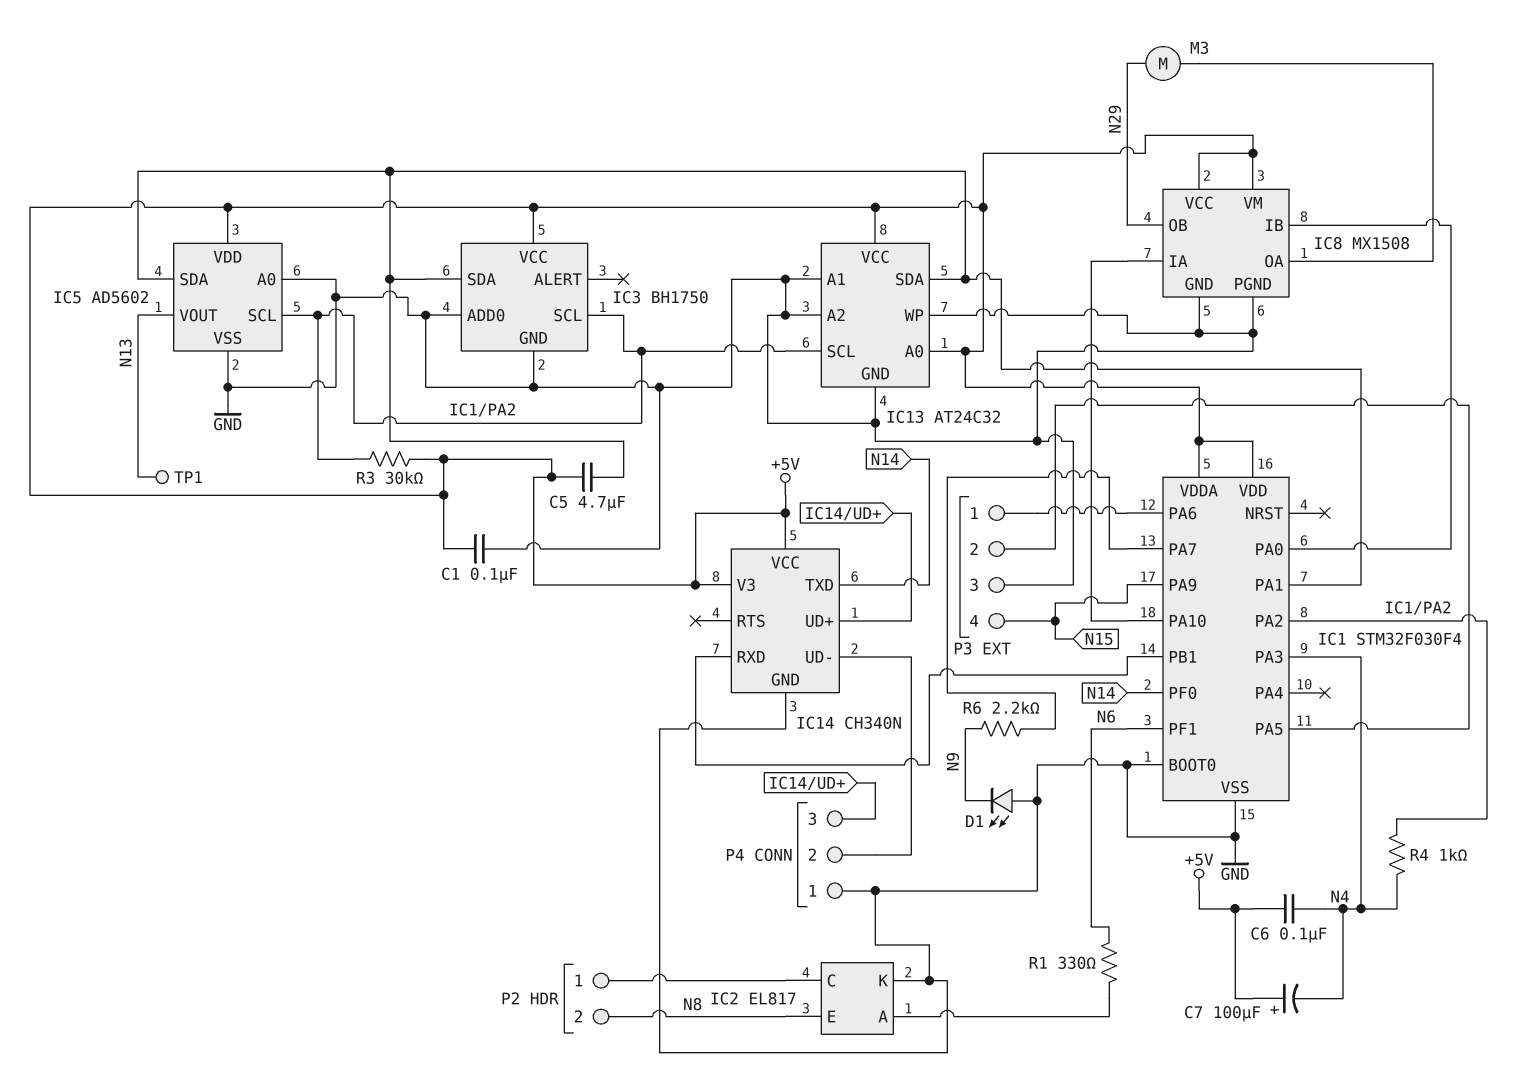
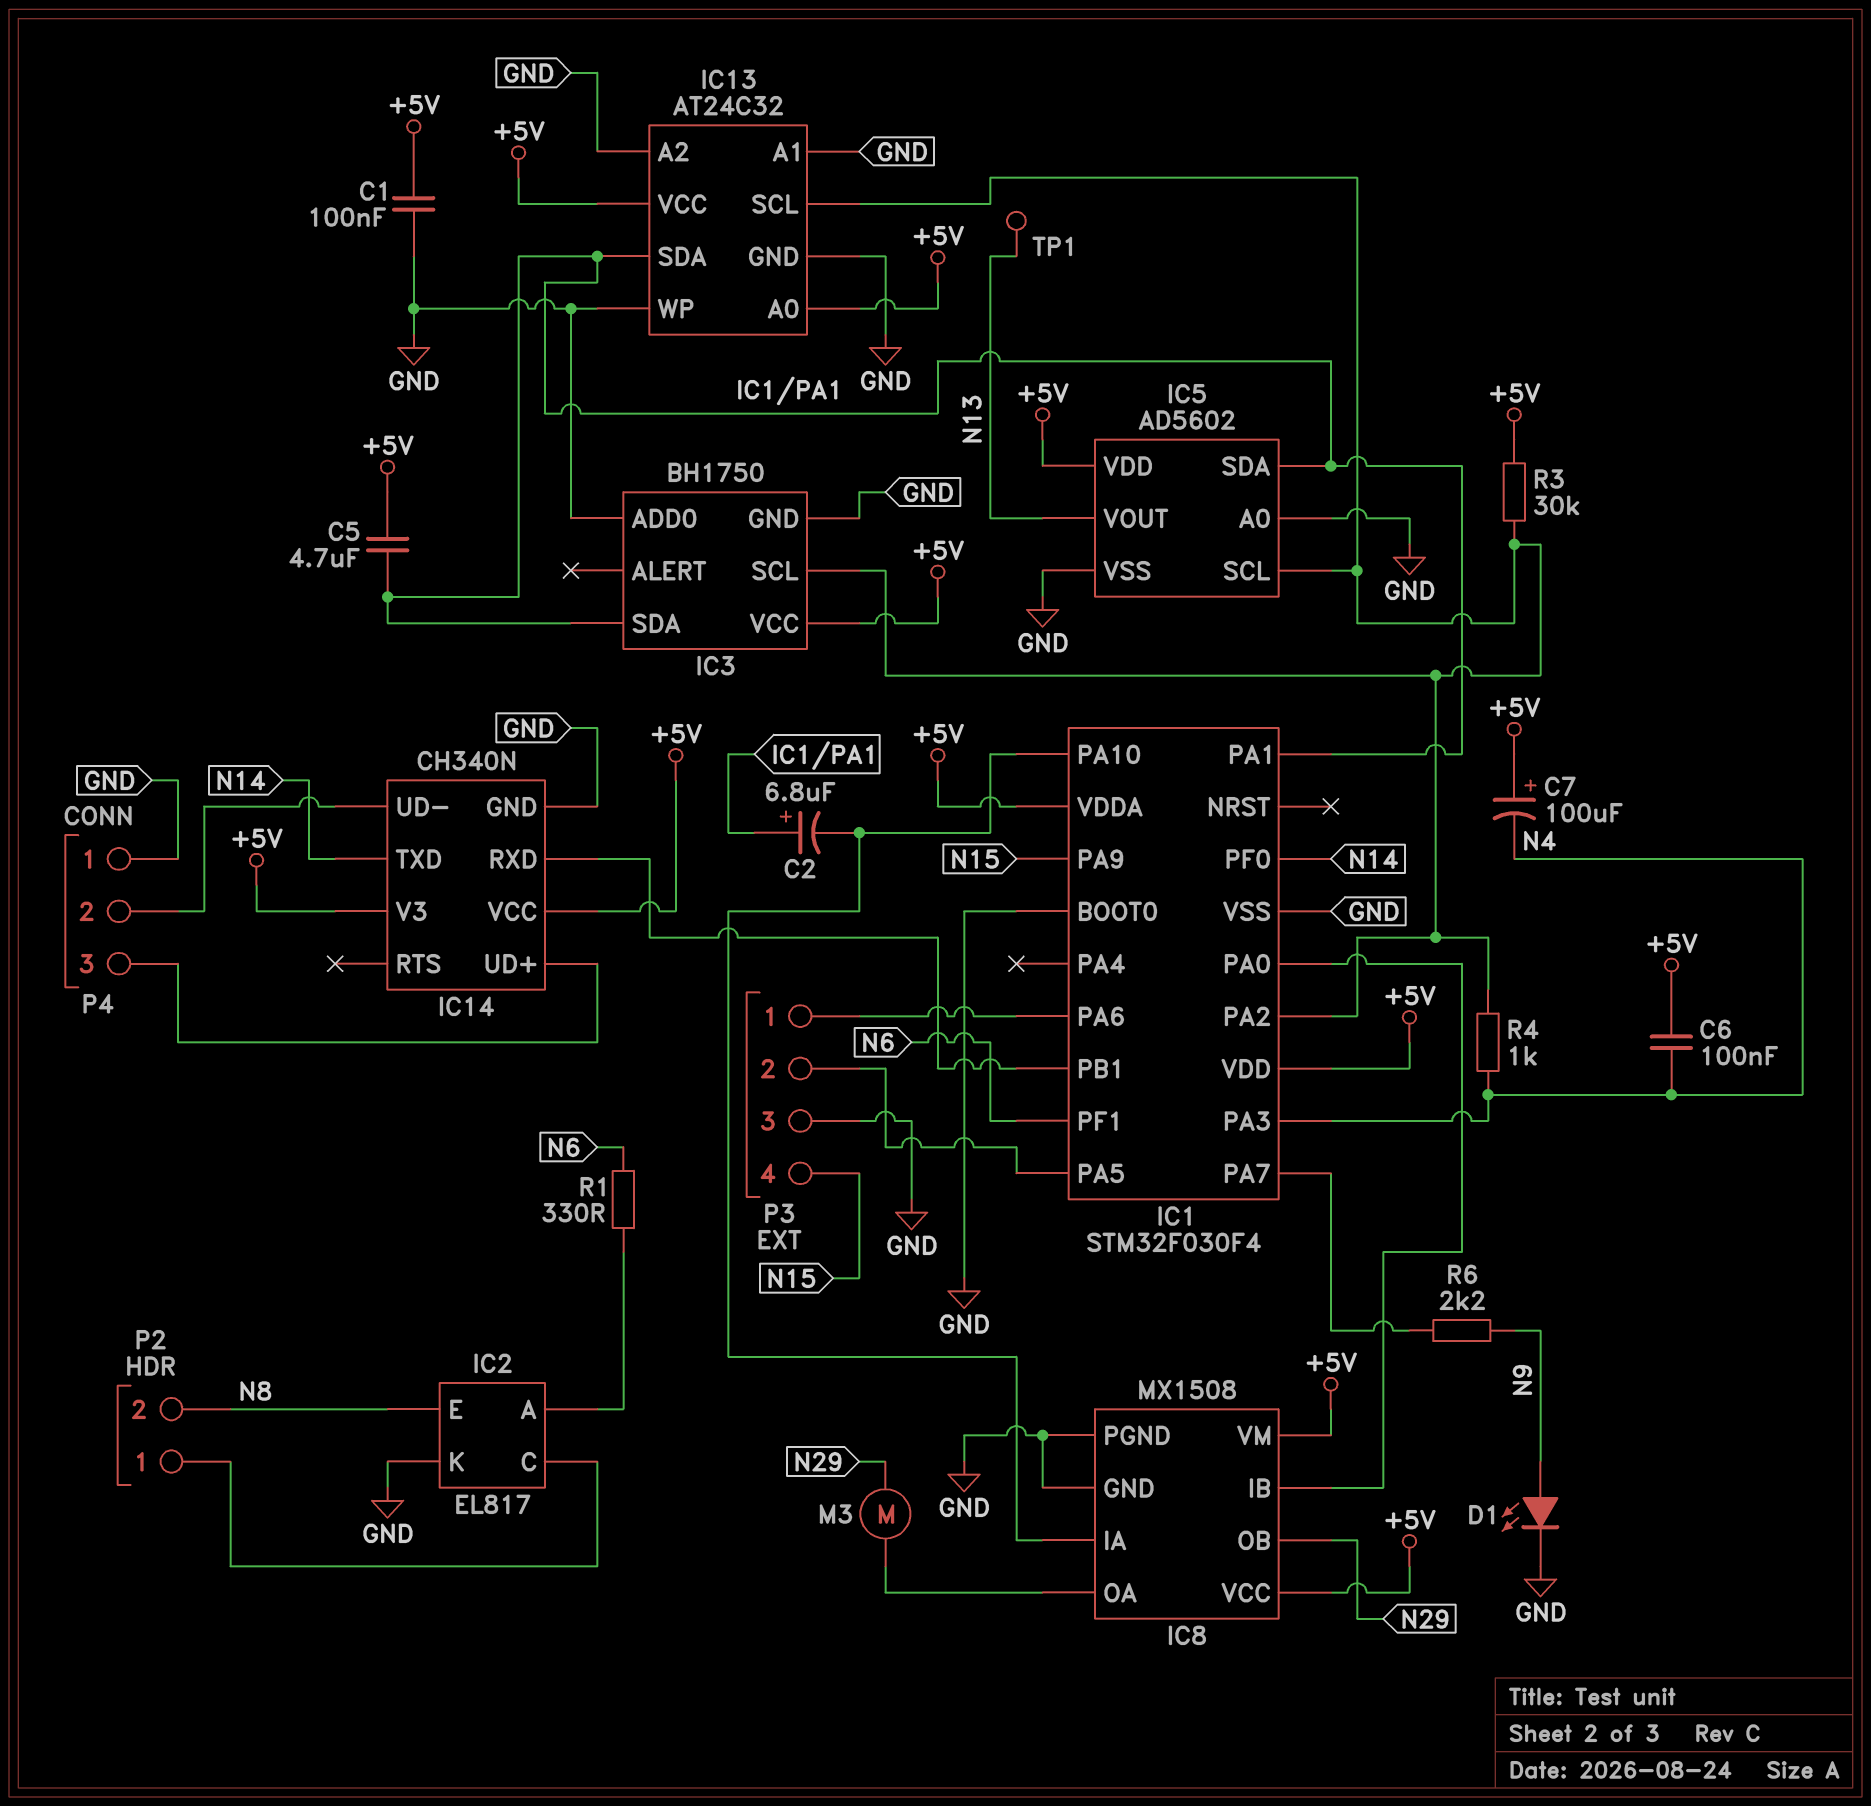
C2: none -> 6.8uF (plus IC1/PA1, minus IC1/PA10)
D1: LED (A GND, K N9) -> LED (A N9, K GND)

